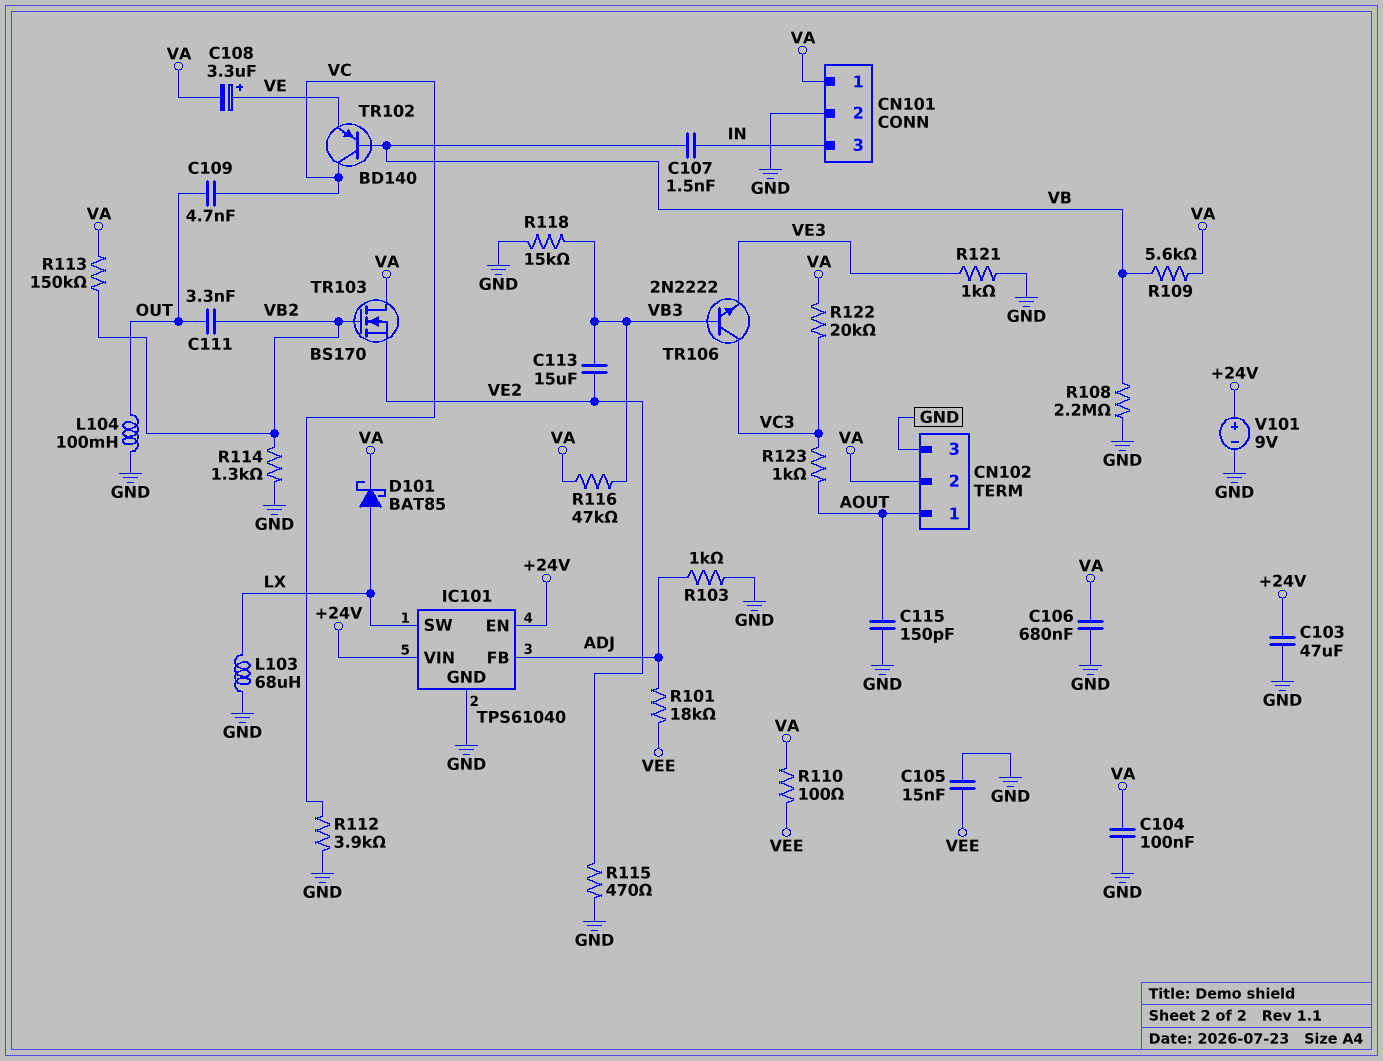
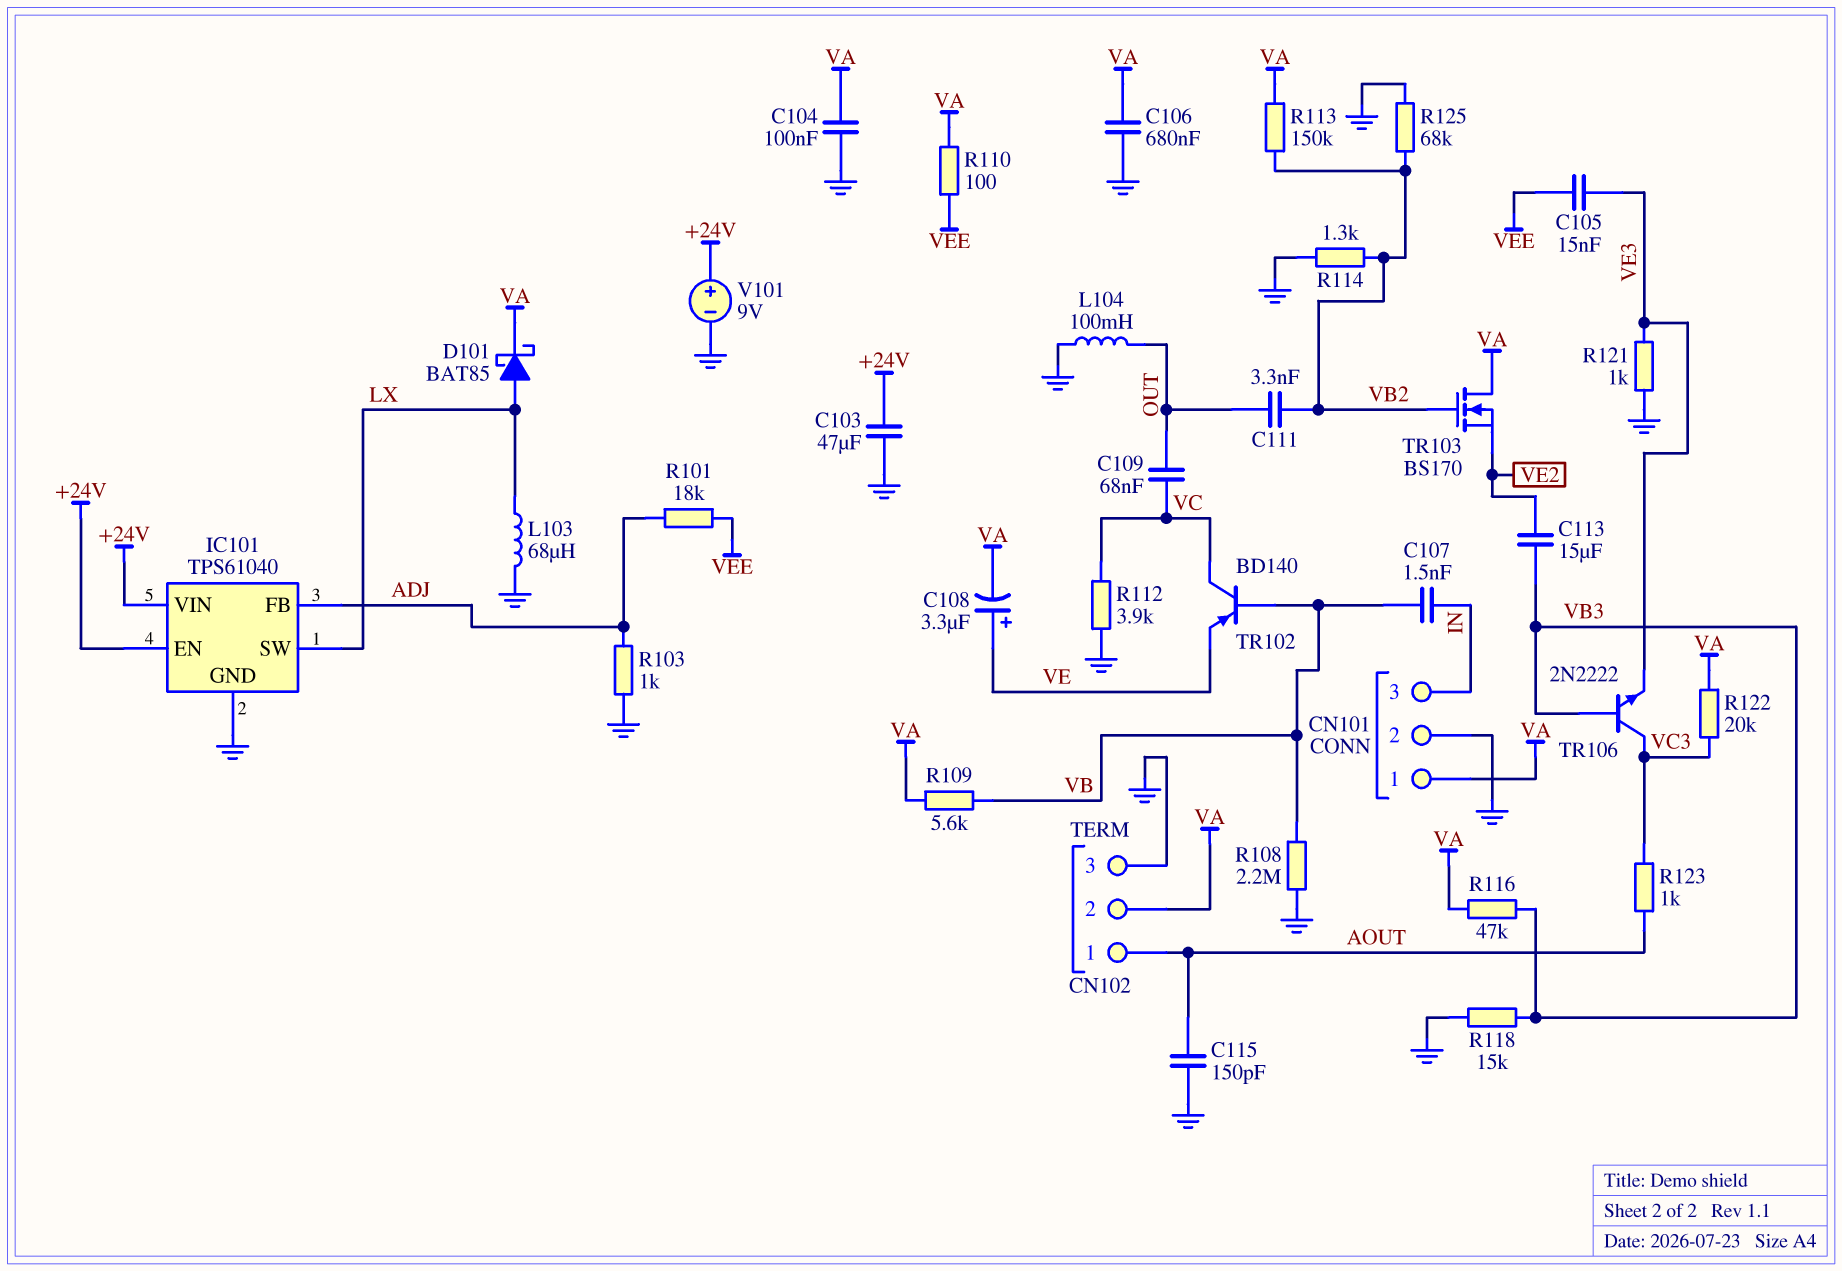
C105: 15nF (GND, VEE) -> 15nF (VE3, VEE)
C109: 4.7nF (OUT, VC) -> 68nF (OUT, VC)
R115: 470 (GND, VE2) -> none
R125: none -> 68k (GND, VB2)

